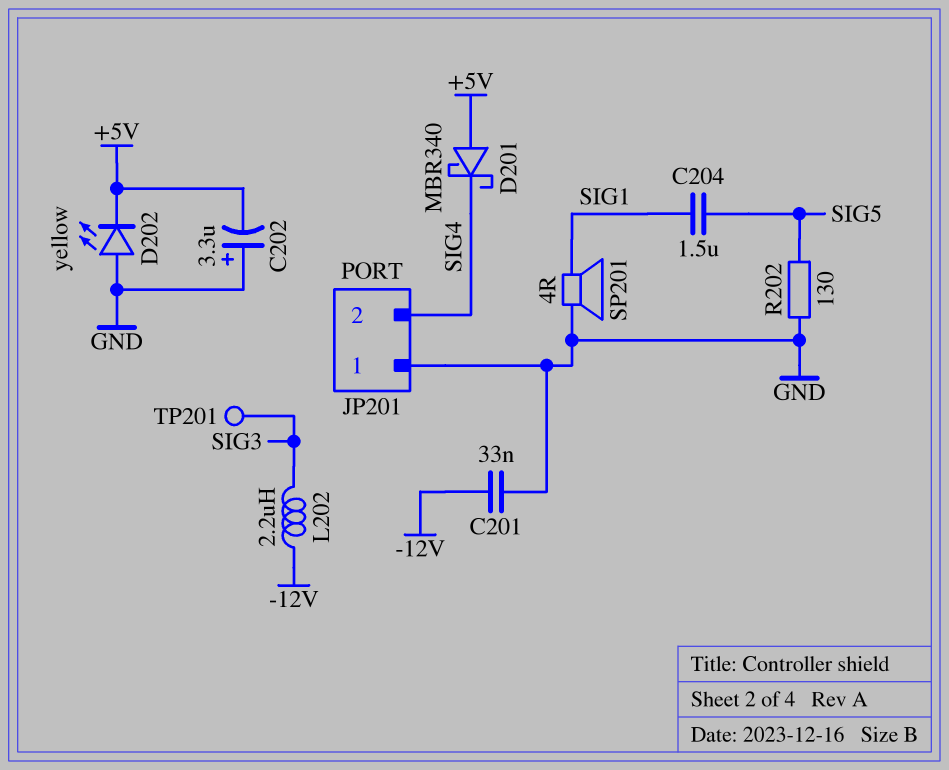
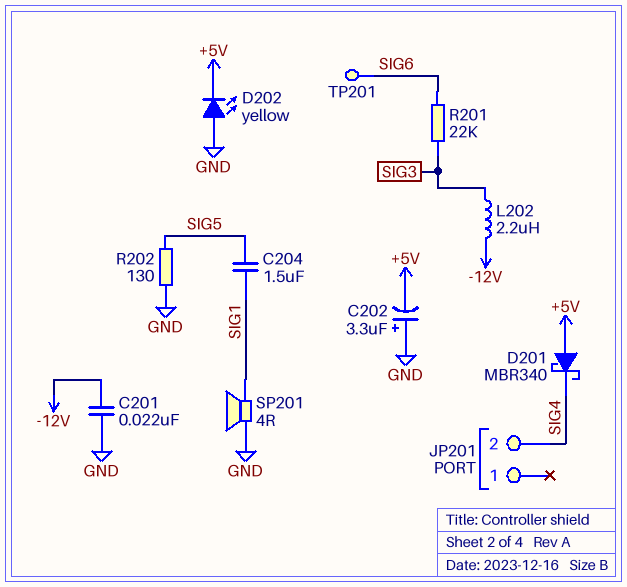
C201: 33nF (-12V, GND) -> 22nF (-12V, GND)
JP201 pin 1: GND -> none
R201: none -> 22k (SIG3, SIG6)
TP201: test point (SIG3) -> test point (SIG6)

